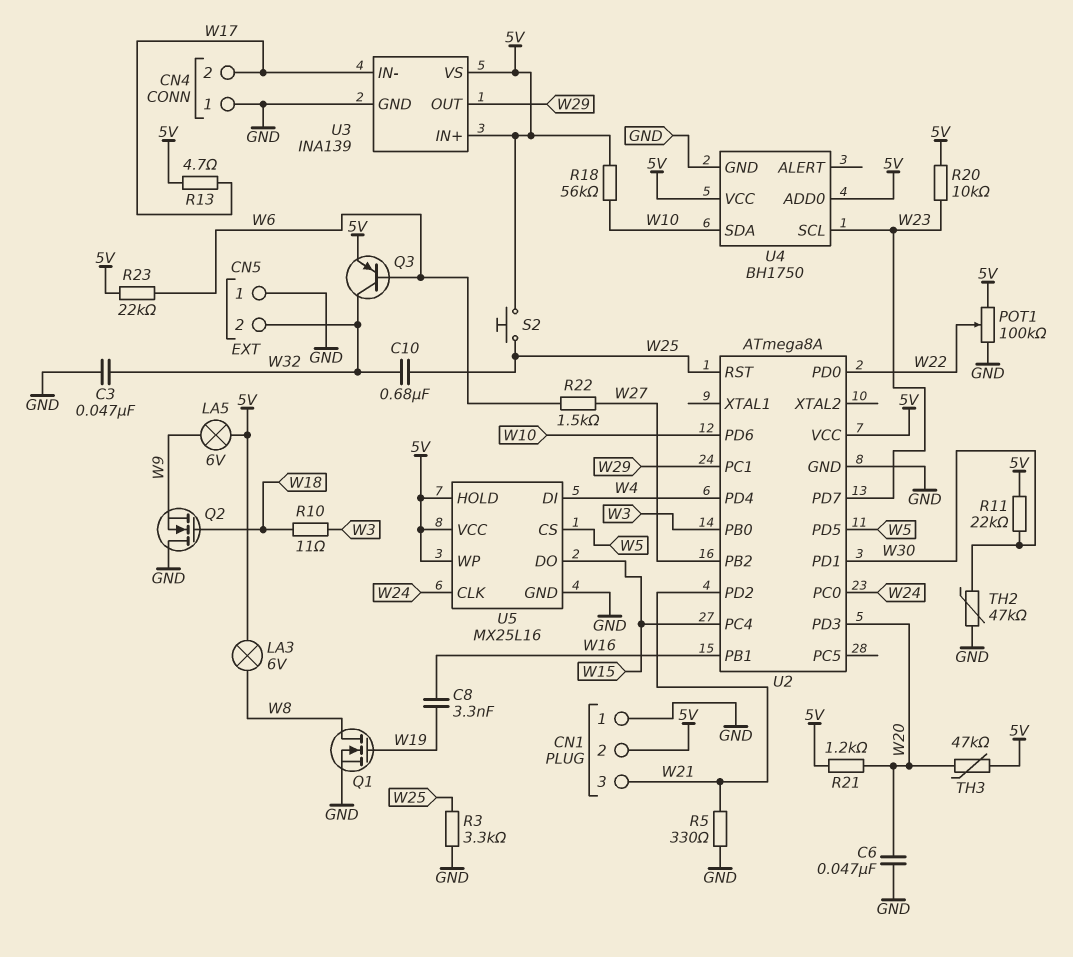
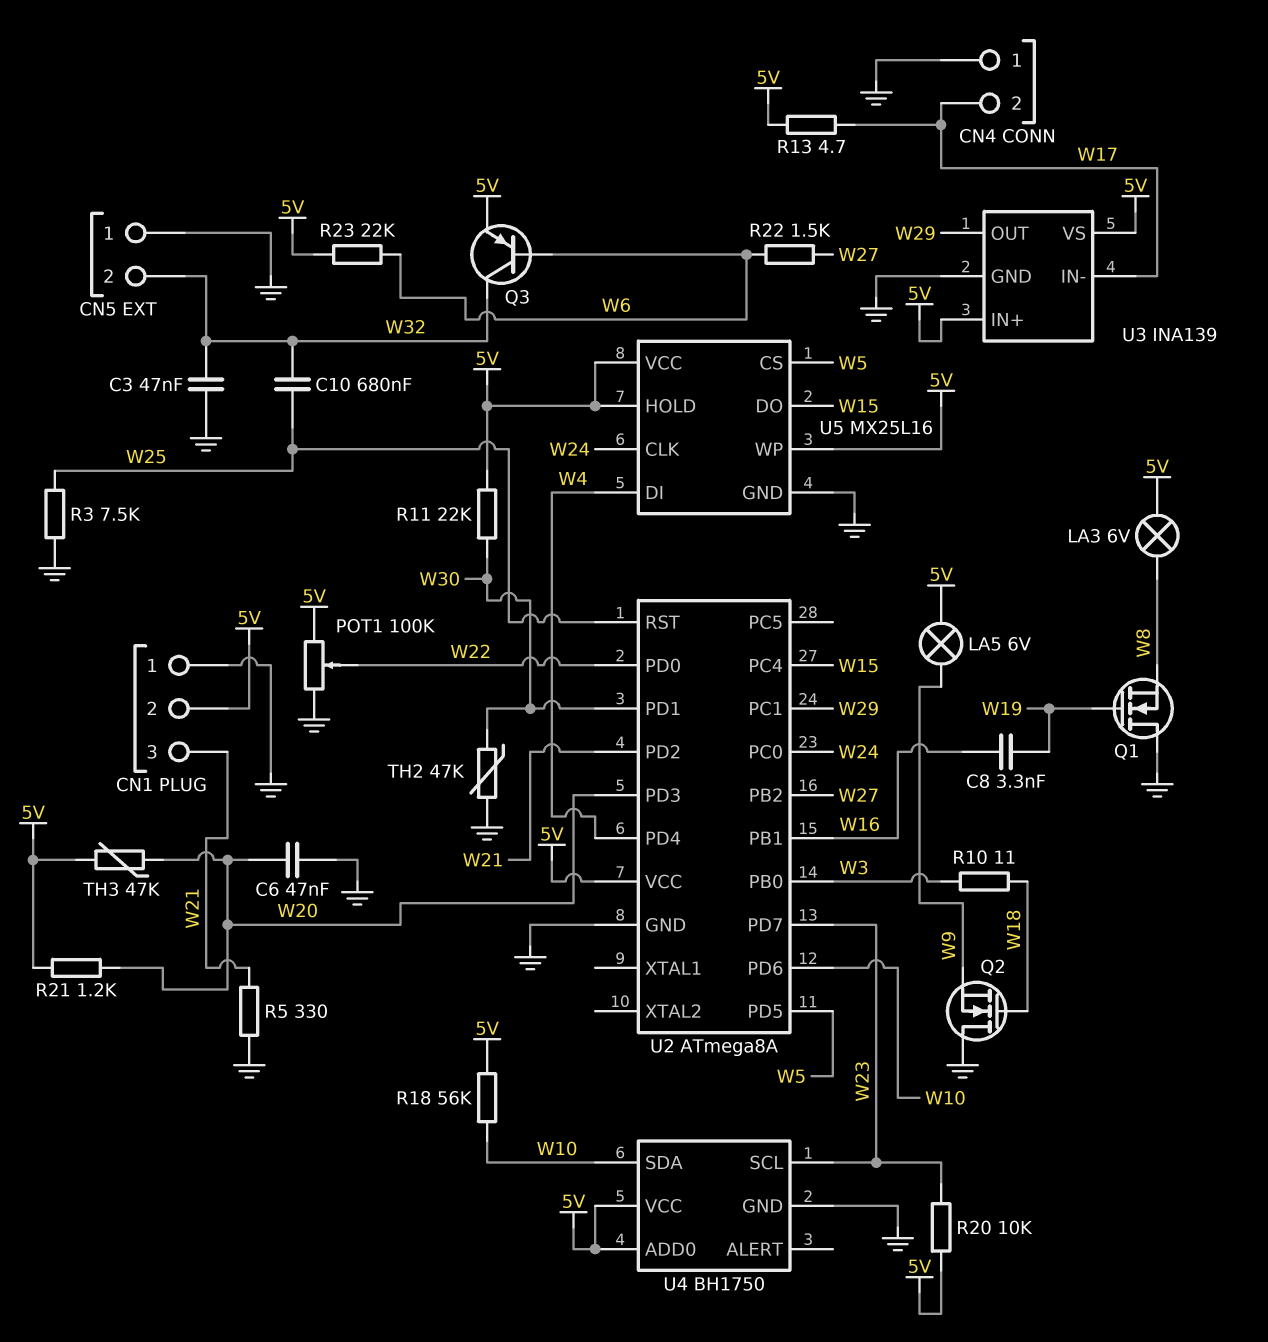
Q1: NMOS (G W19, D W8, S GND) -> NMOS (G W19, D GND, S W8)
R3: 3.3k (GND, W25) -> 7.5k (GND, W25)
S2: button (5V, W25) -> none

